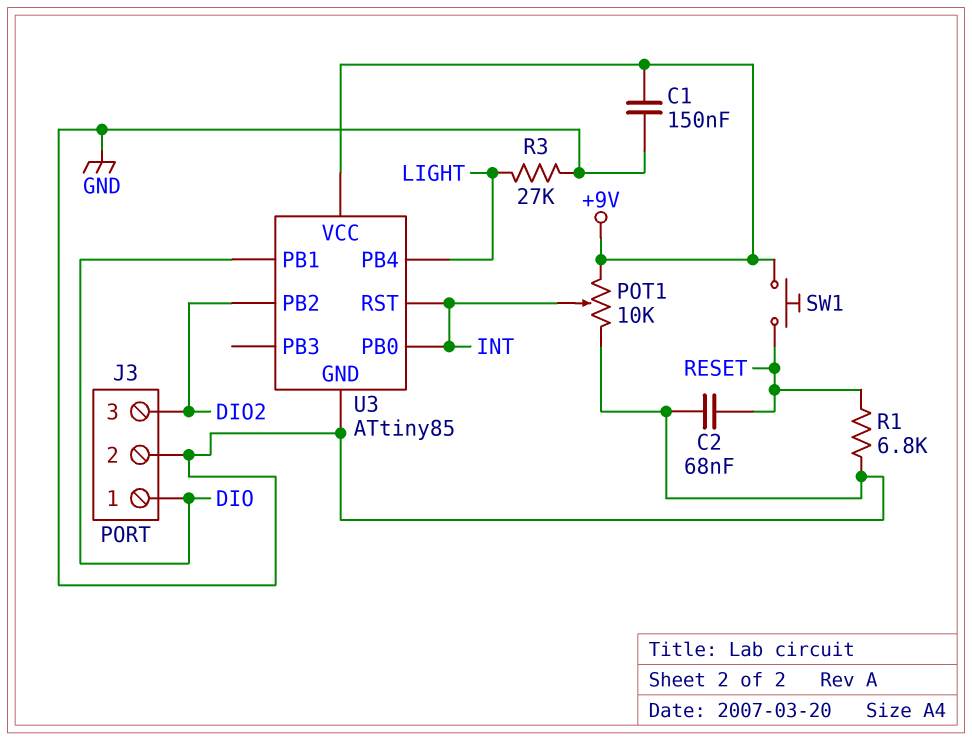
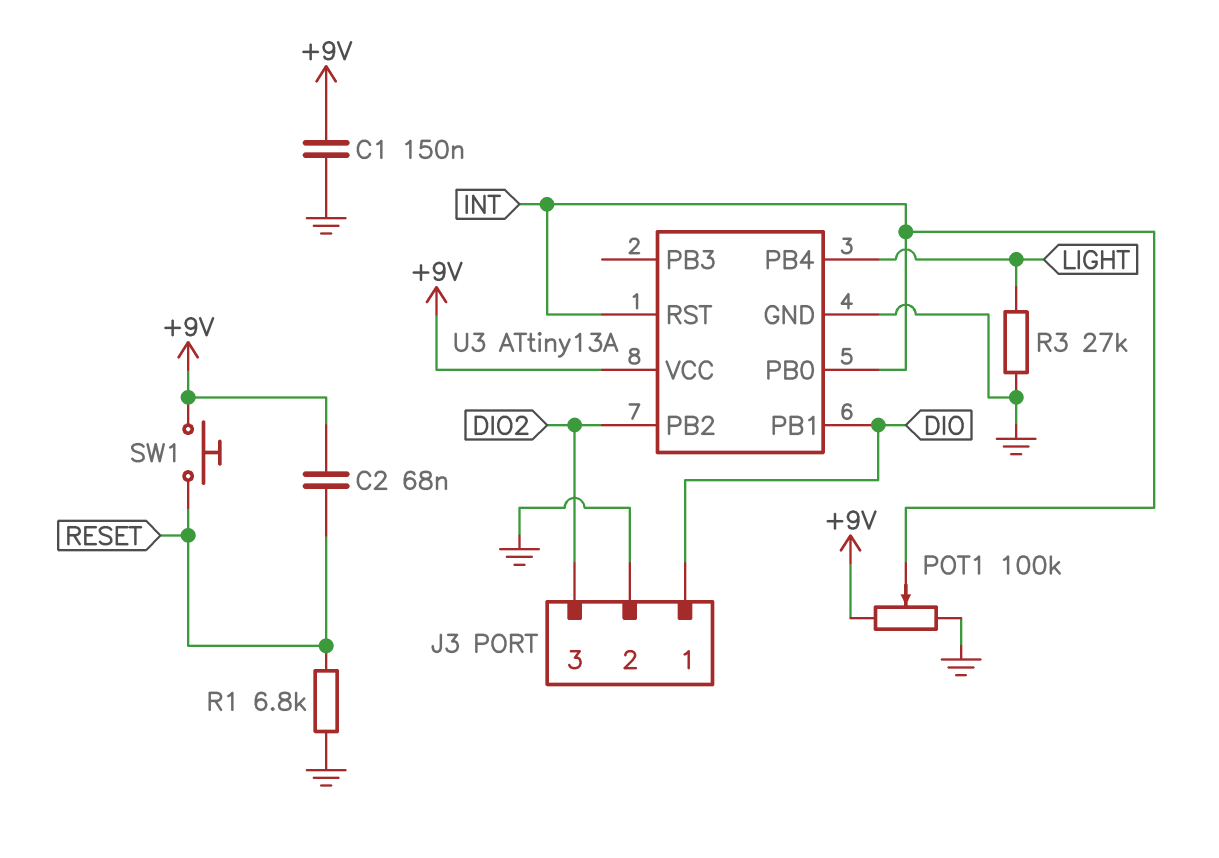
C2: 68nF (GND, RESET) -> 68nF (+9V, RESET)
POT1: 10k (+9V, GND, wiper INT) -> 100k (+9V, GND, wiper INT)
U3: ATtiny85 -> ATtiny13A

